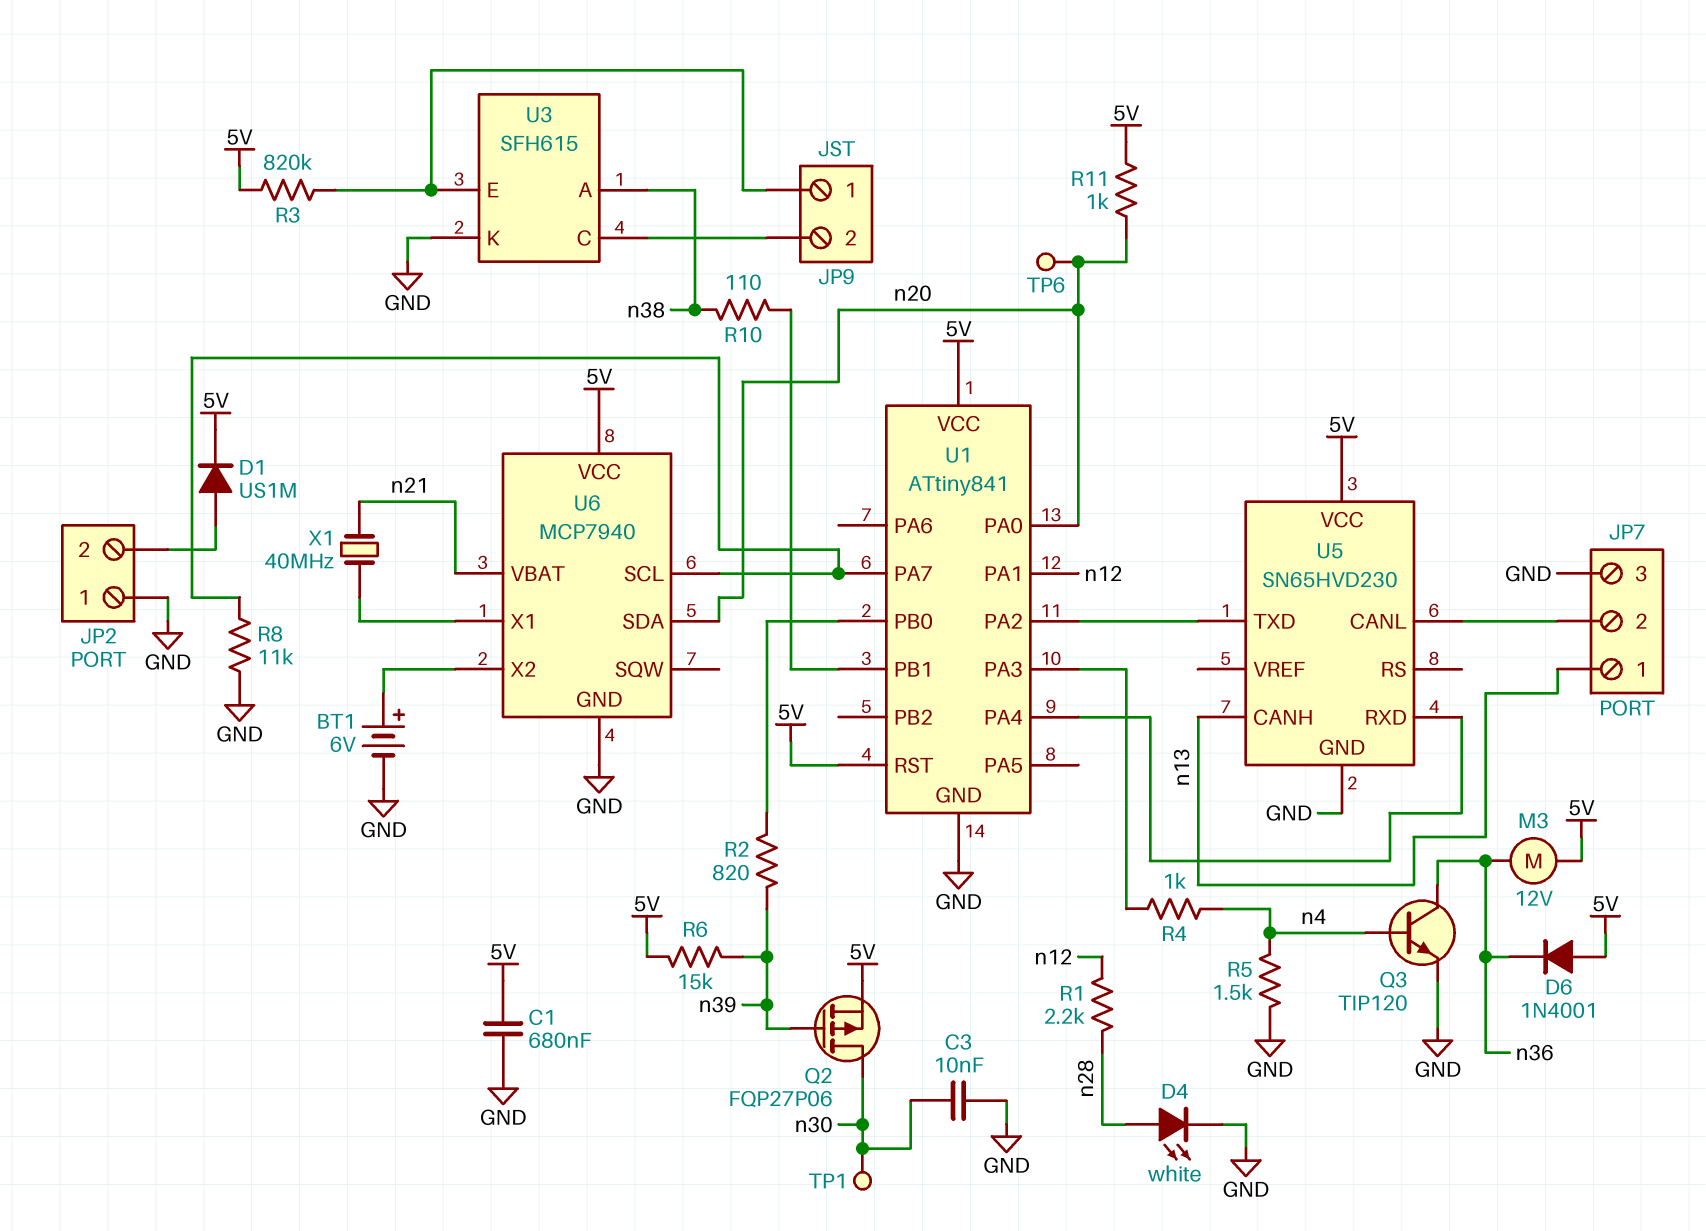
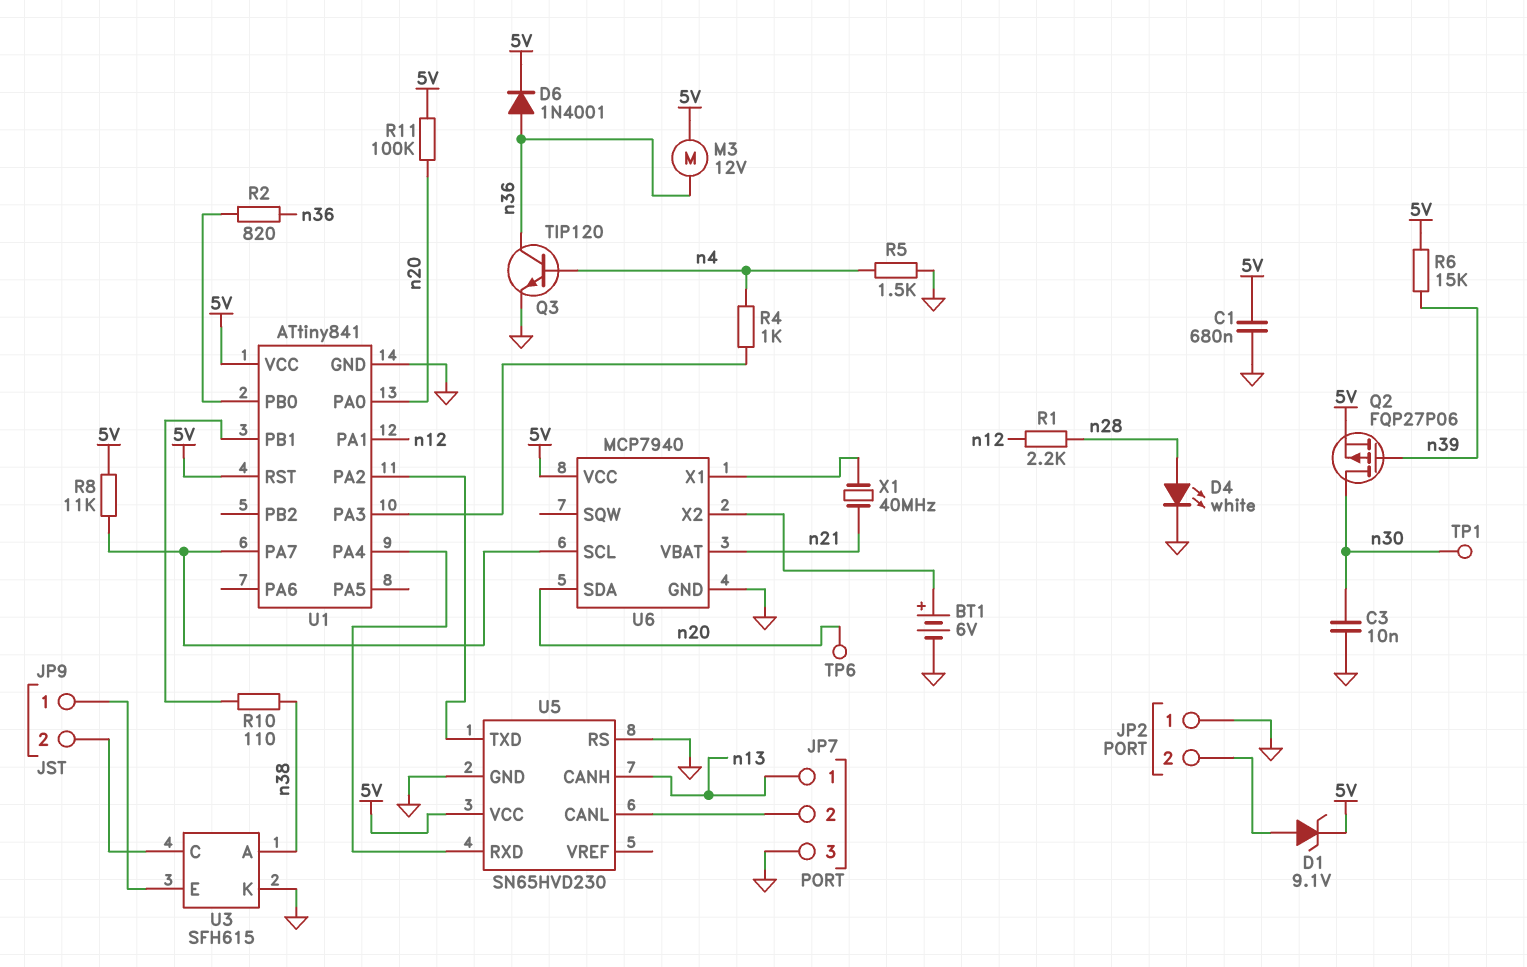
D1: diode US1M (A JP2/2, K 5V) -> zener 9.1V (A JP2/2, K 5V)
D6: diode 1N4001 (A 5V, K n36) -> diode 1N4001 (A n36, K 5V)
R2: 820 (U1/PB0, n39) -> 820 (U1/PB0, n36)
R3: 820k (5V, JP9/1) -> none
R8: 11k (GND, U1/PA7) -> 11k (5V, U1/PA7)
R11: 1k (5V, n20) -> 100k (5V, n20)
U5 pin RS: none -> GND

